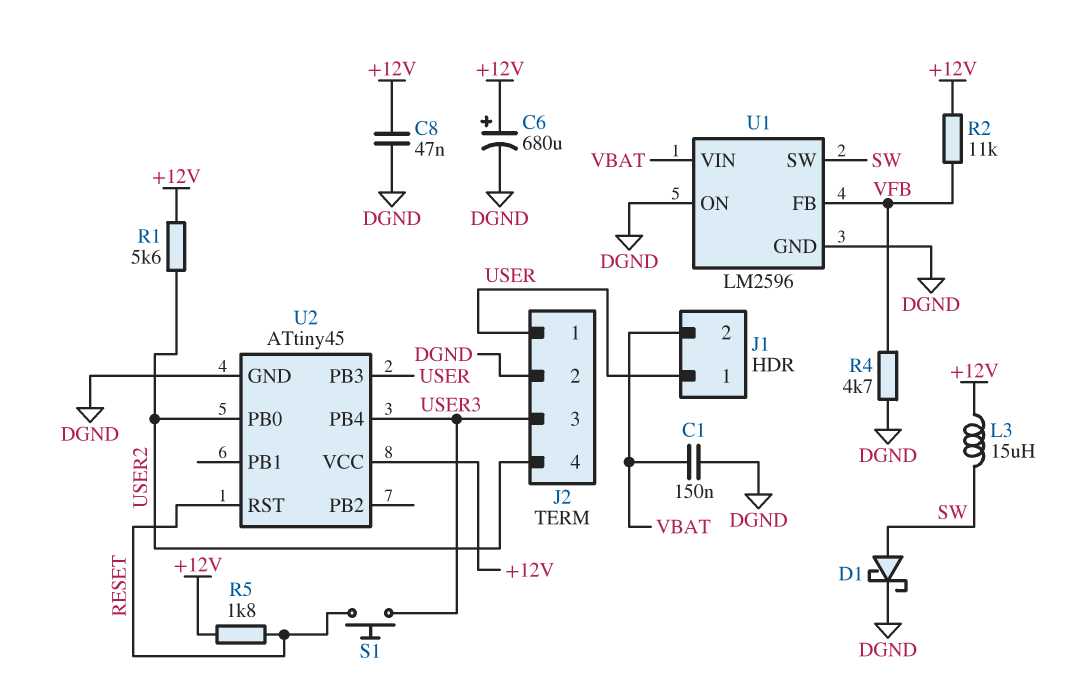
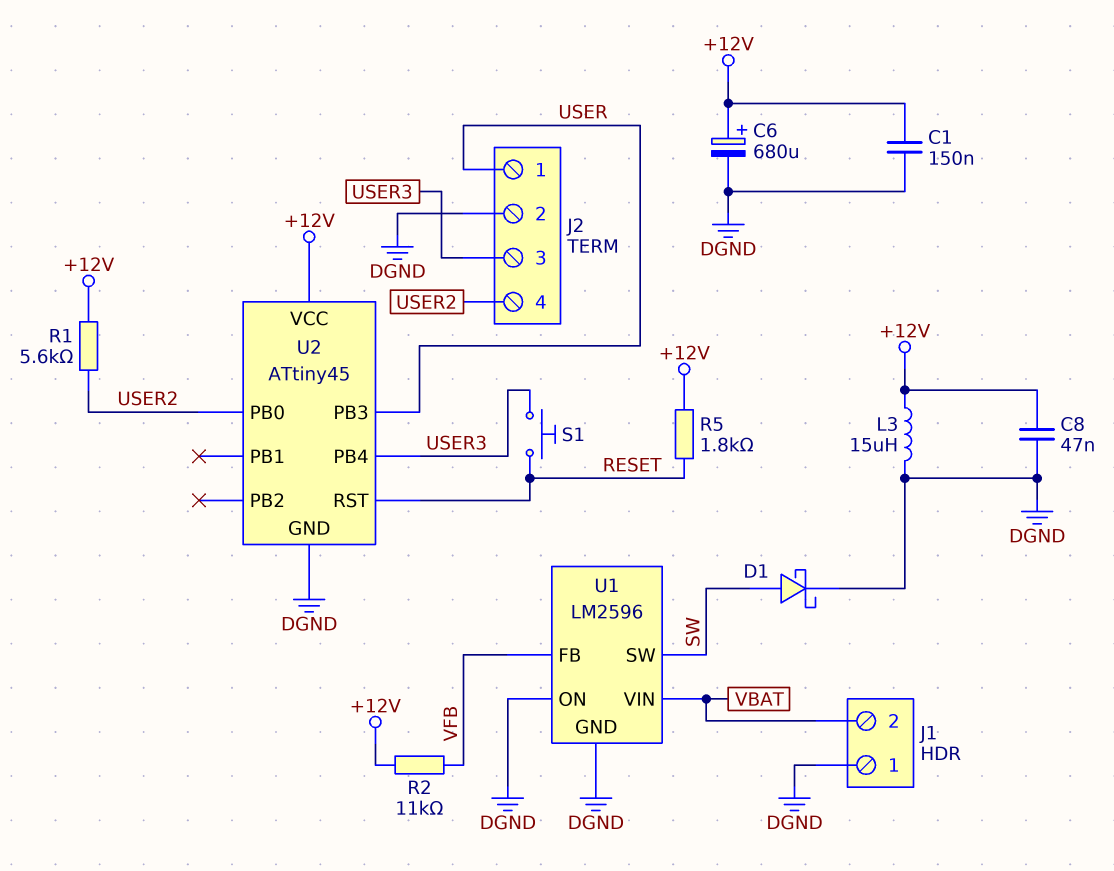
C1: 150nF (DGND, VBAT) -> 150nF (+12V, DGND)
J1 pin 1: USER -> DGND
L3: 15uH (+12V, SW) -> 15uH (+12V, DGND)
R4: 4.7k (DGND, VFB) -> none

